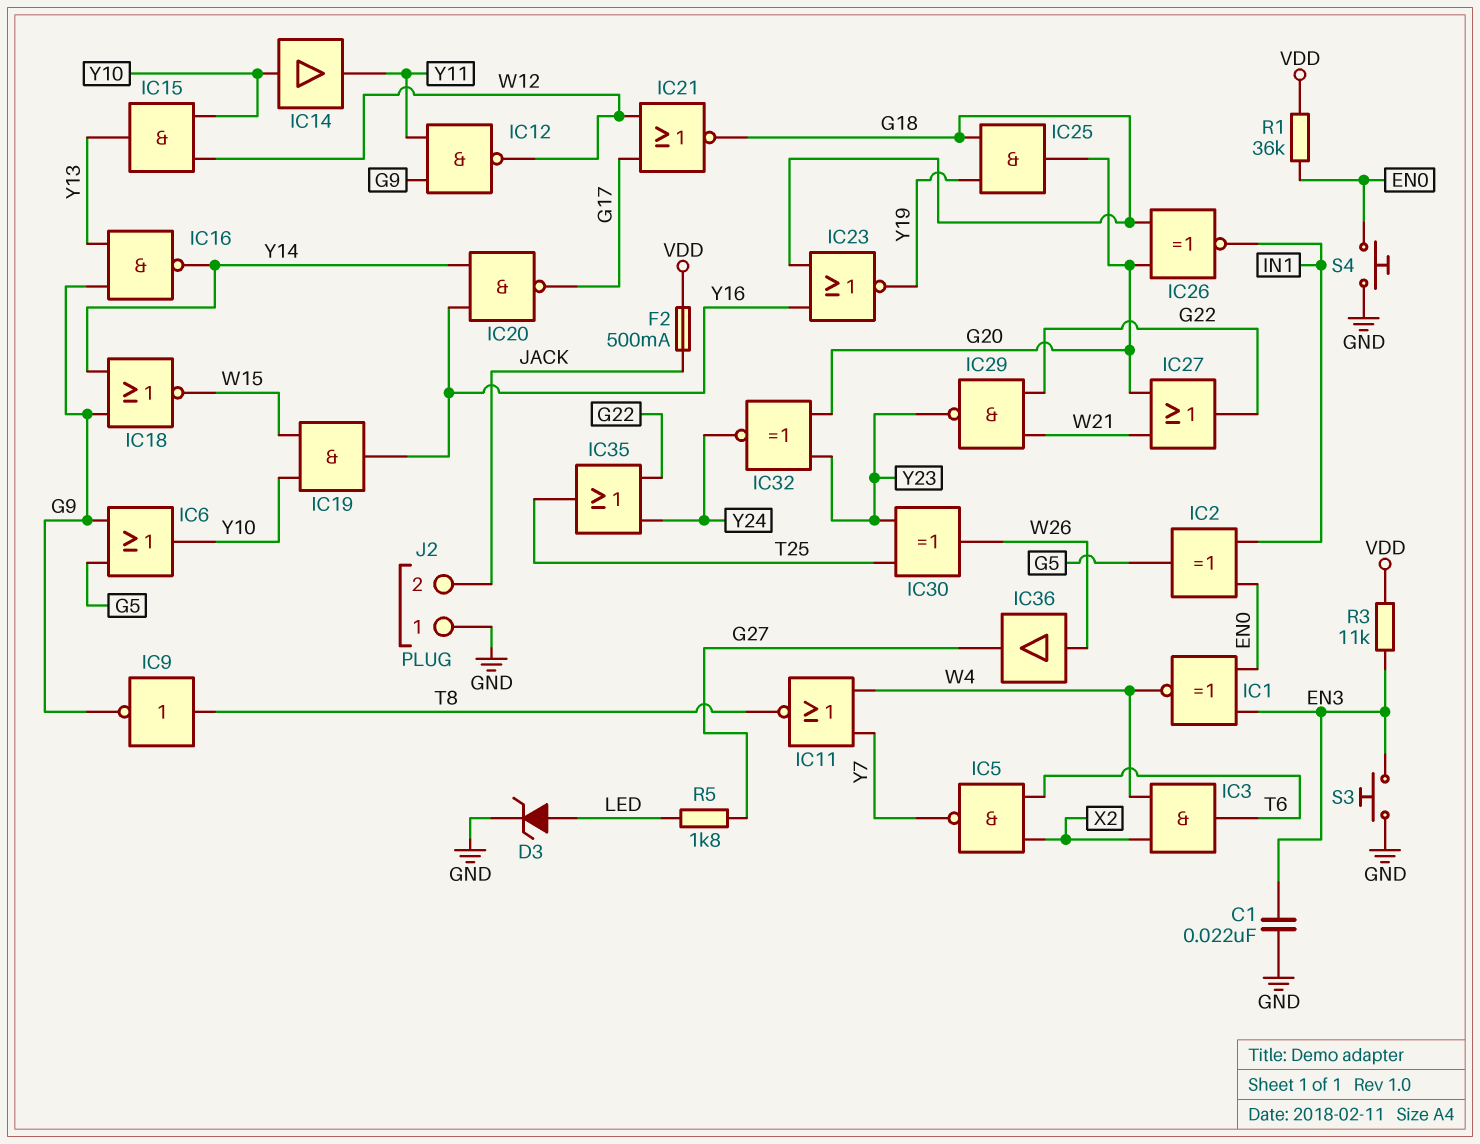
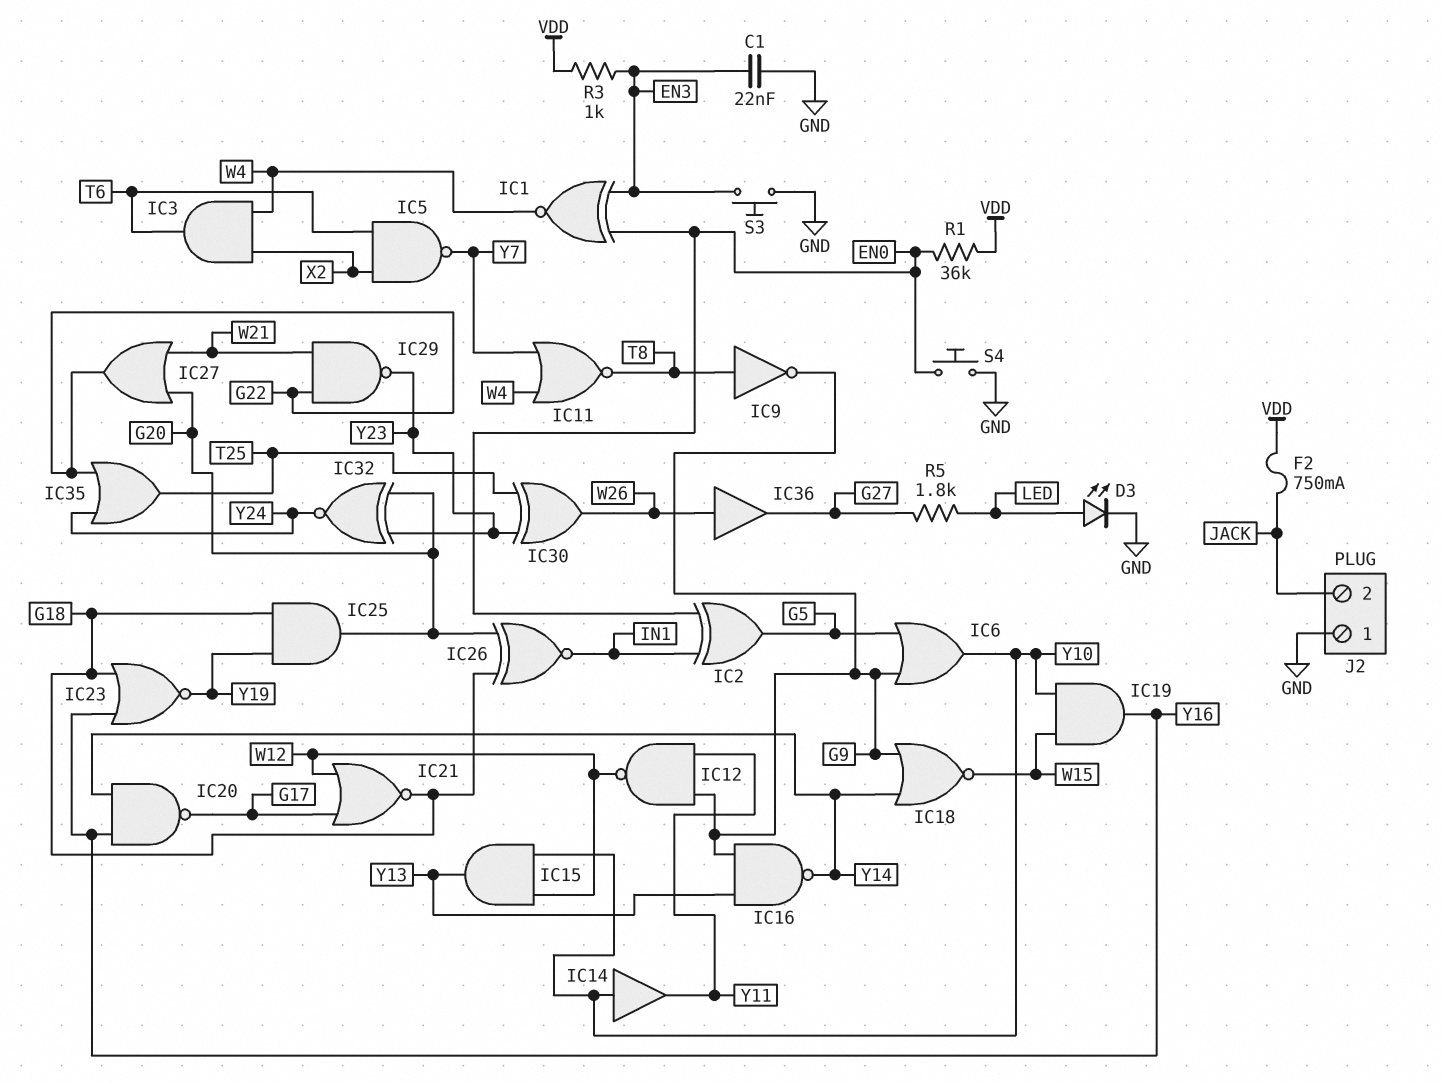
D3: zener (A LED, K GND) -> LED (A LED, K GND)
F2: 500mA (JACK, VDD) -> 750mA (JACK, VDD)
R3: 11k (EN3, VDD) -> 1k (EN3, VDD)

